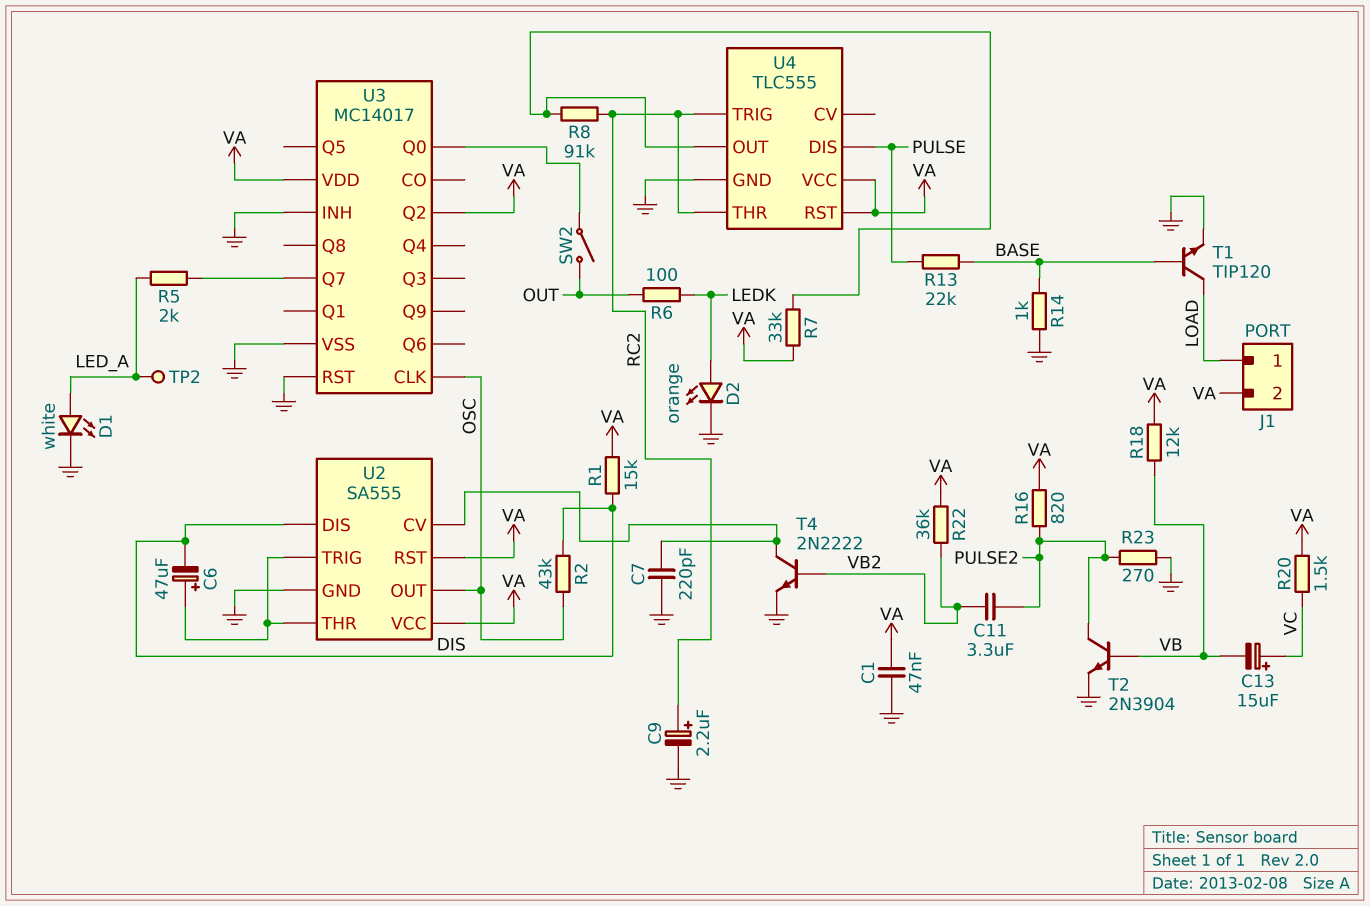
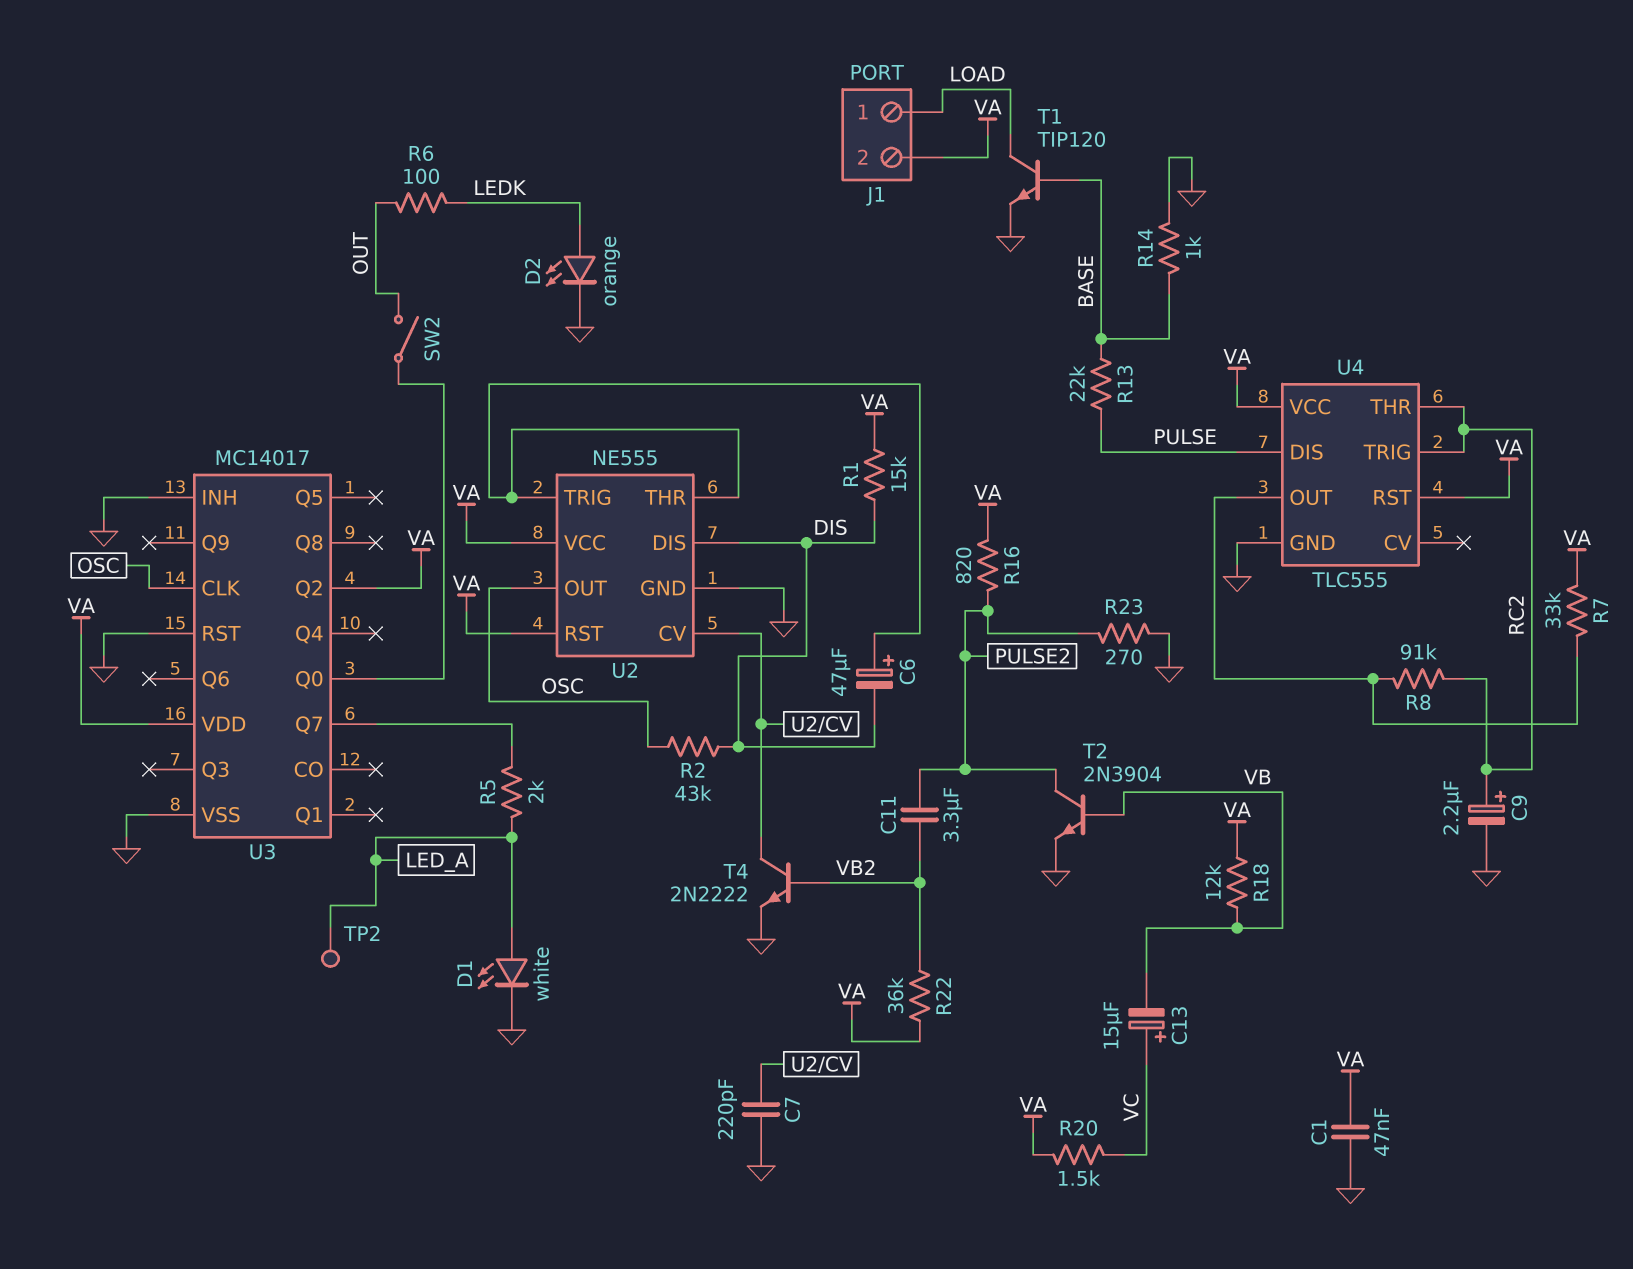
U2: SA555 -> NE555

